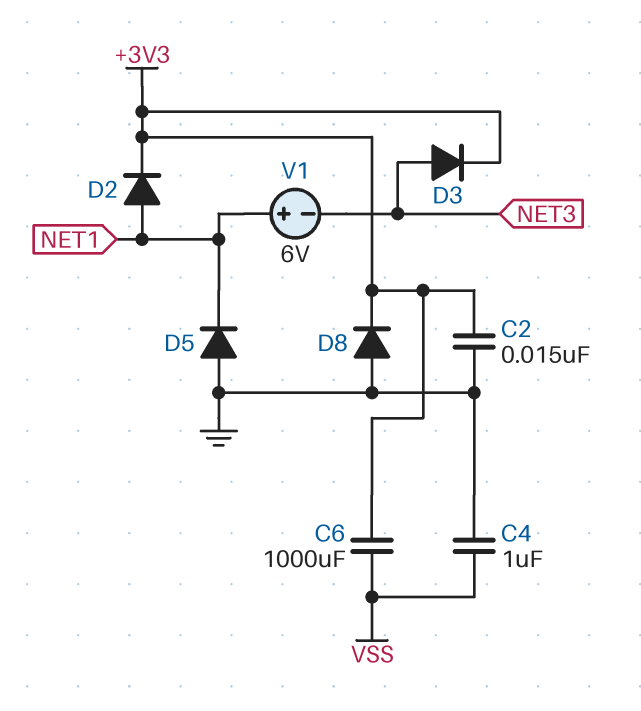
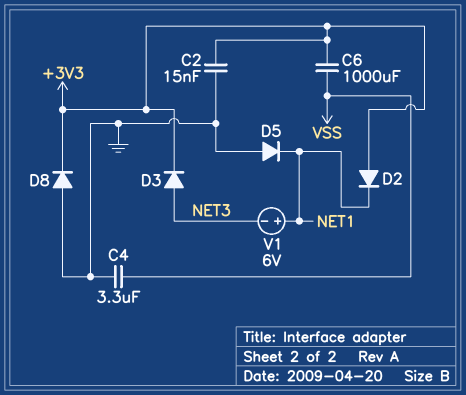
C4: 1uF (GND, VSS) -> 3.3uF (GND, VSS)
D2: diode (A NET1, K +3V3) -> diode (A +3V3, K NET1)

